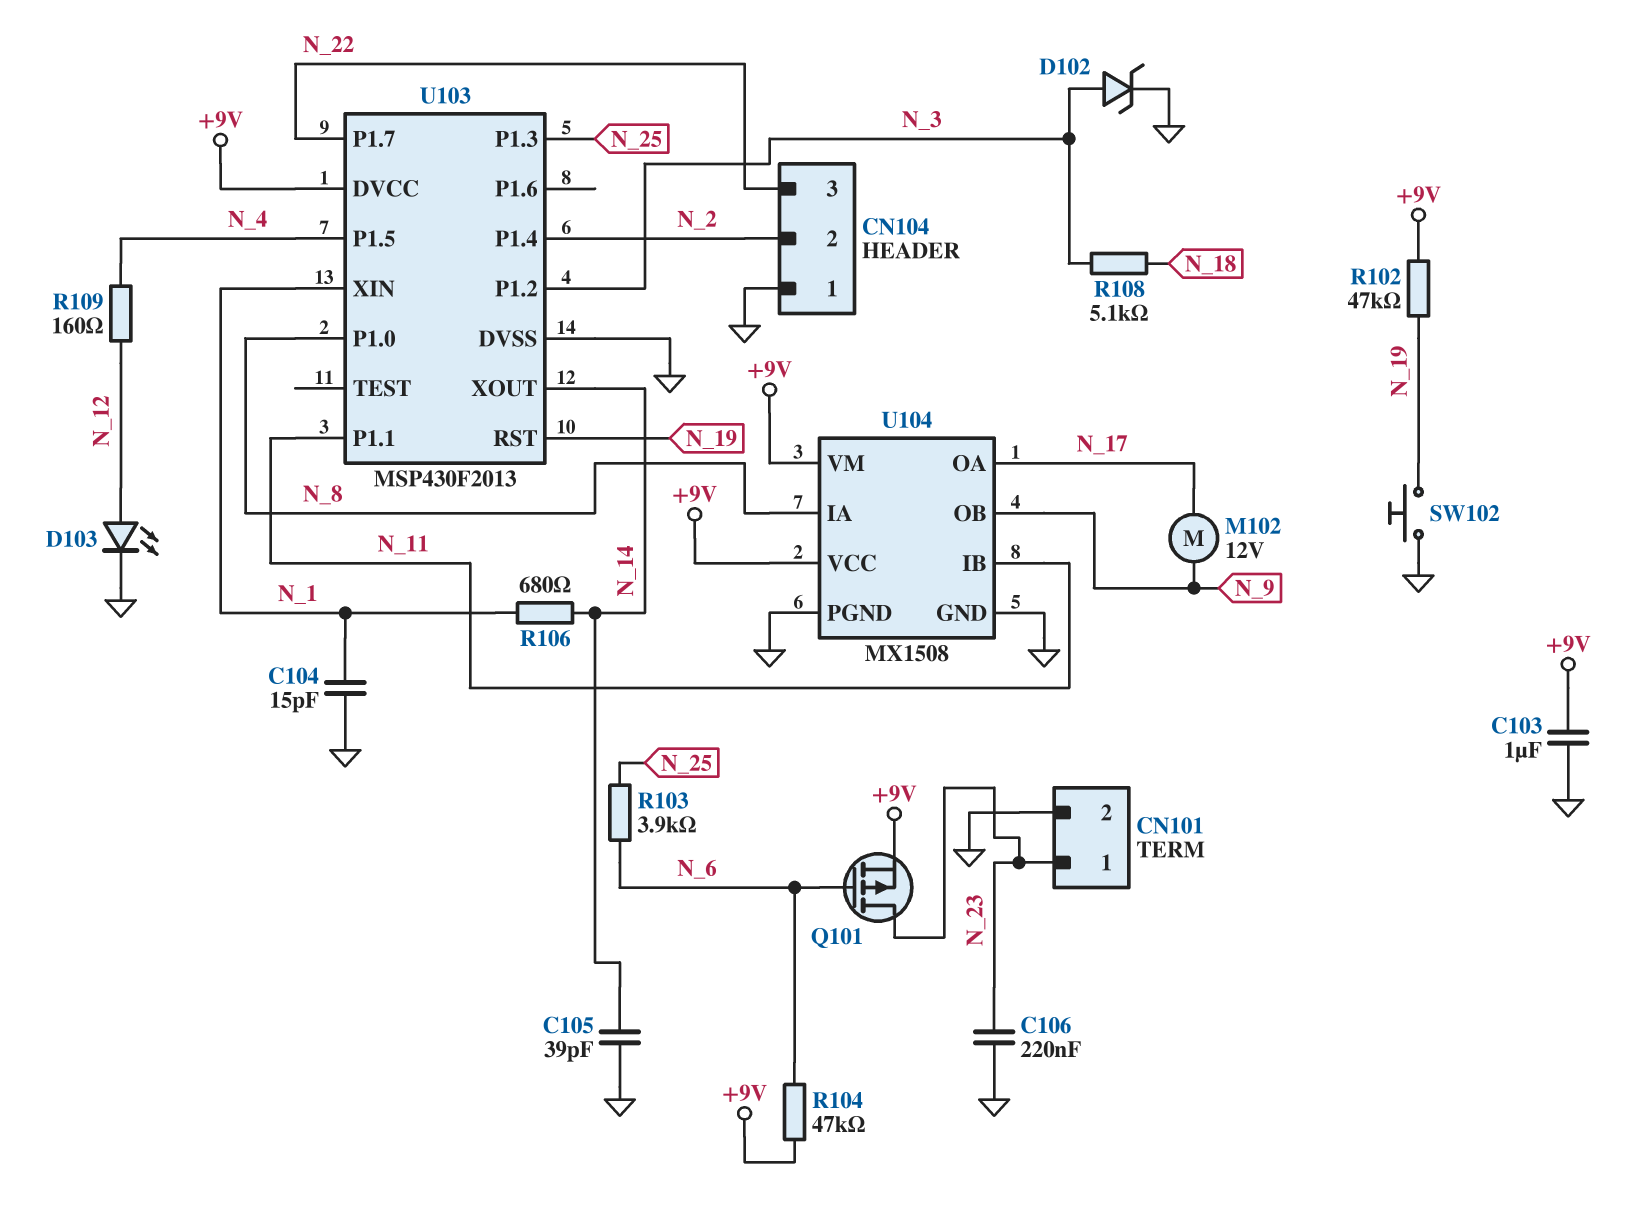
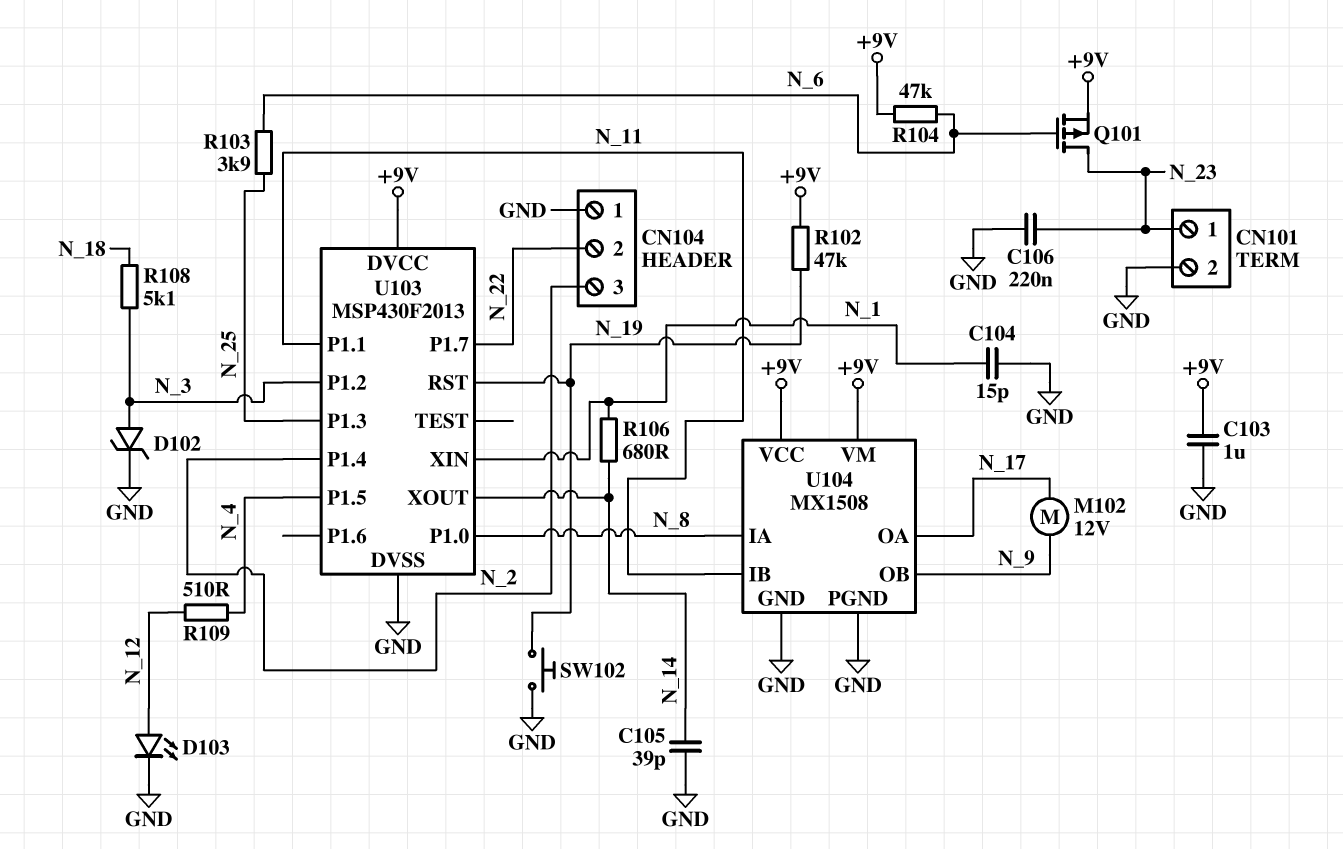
CN104 pin 2: N_2 -> N_22
CN104 pin 3: N_22 -> N_2
R109: 160 (N_4, N_12) -> 510 (N_4, N_12)

